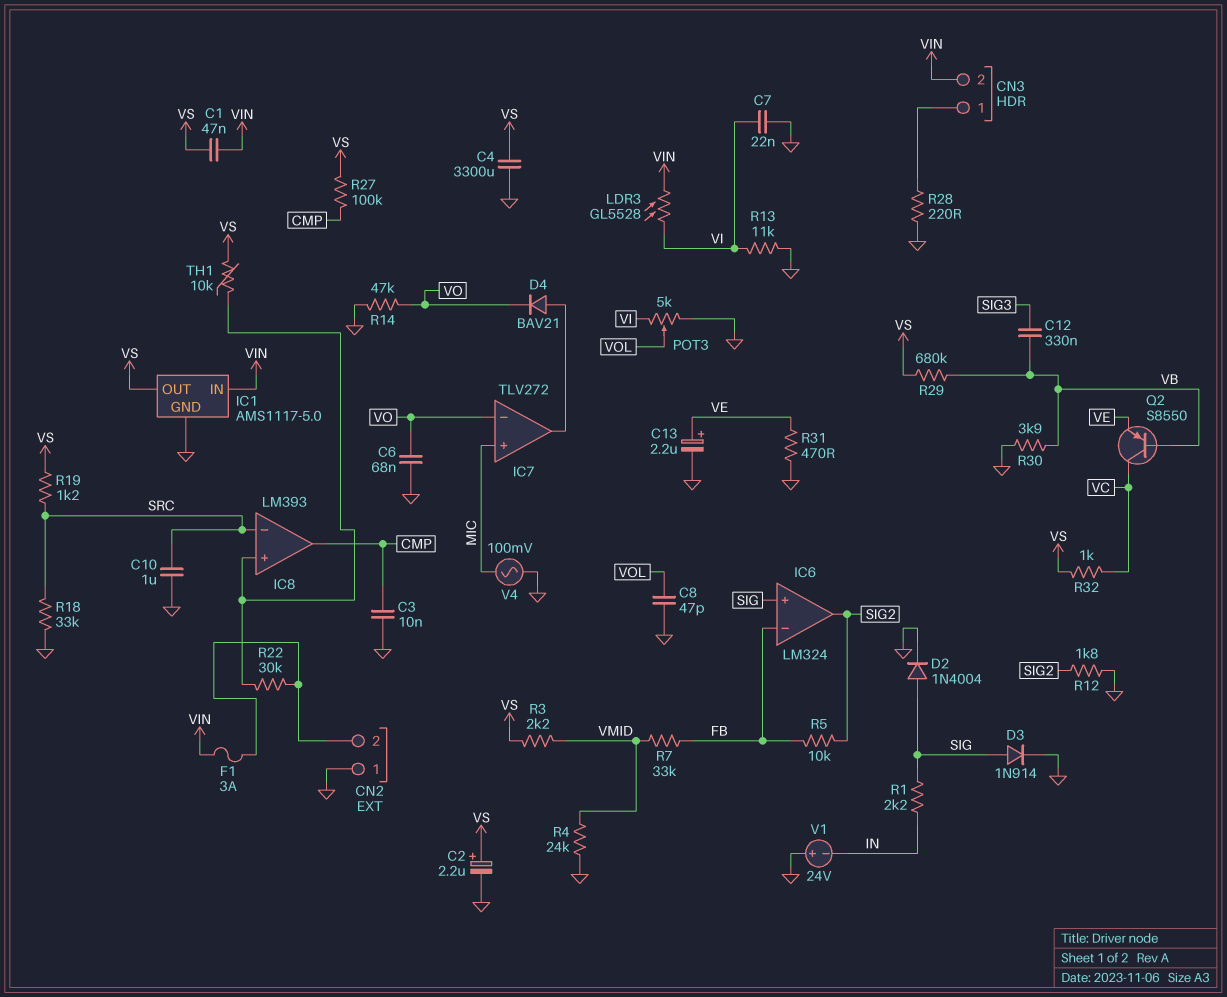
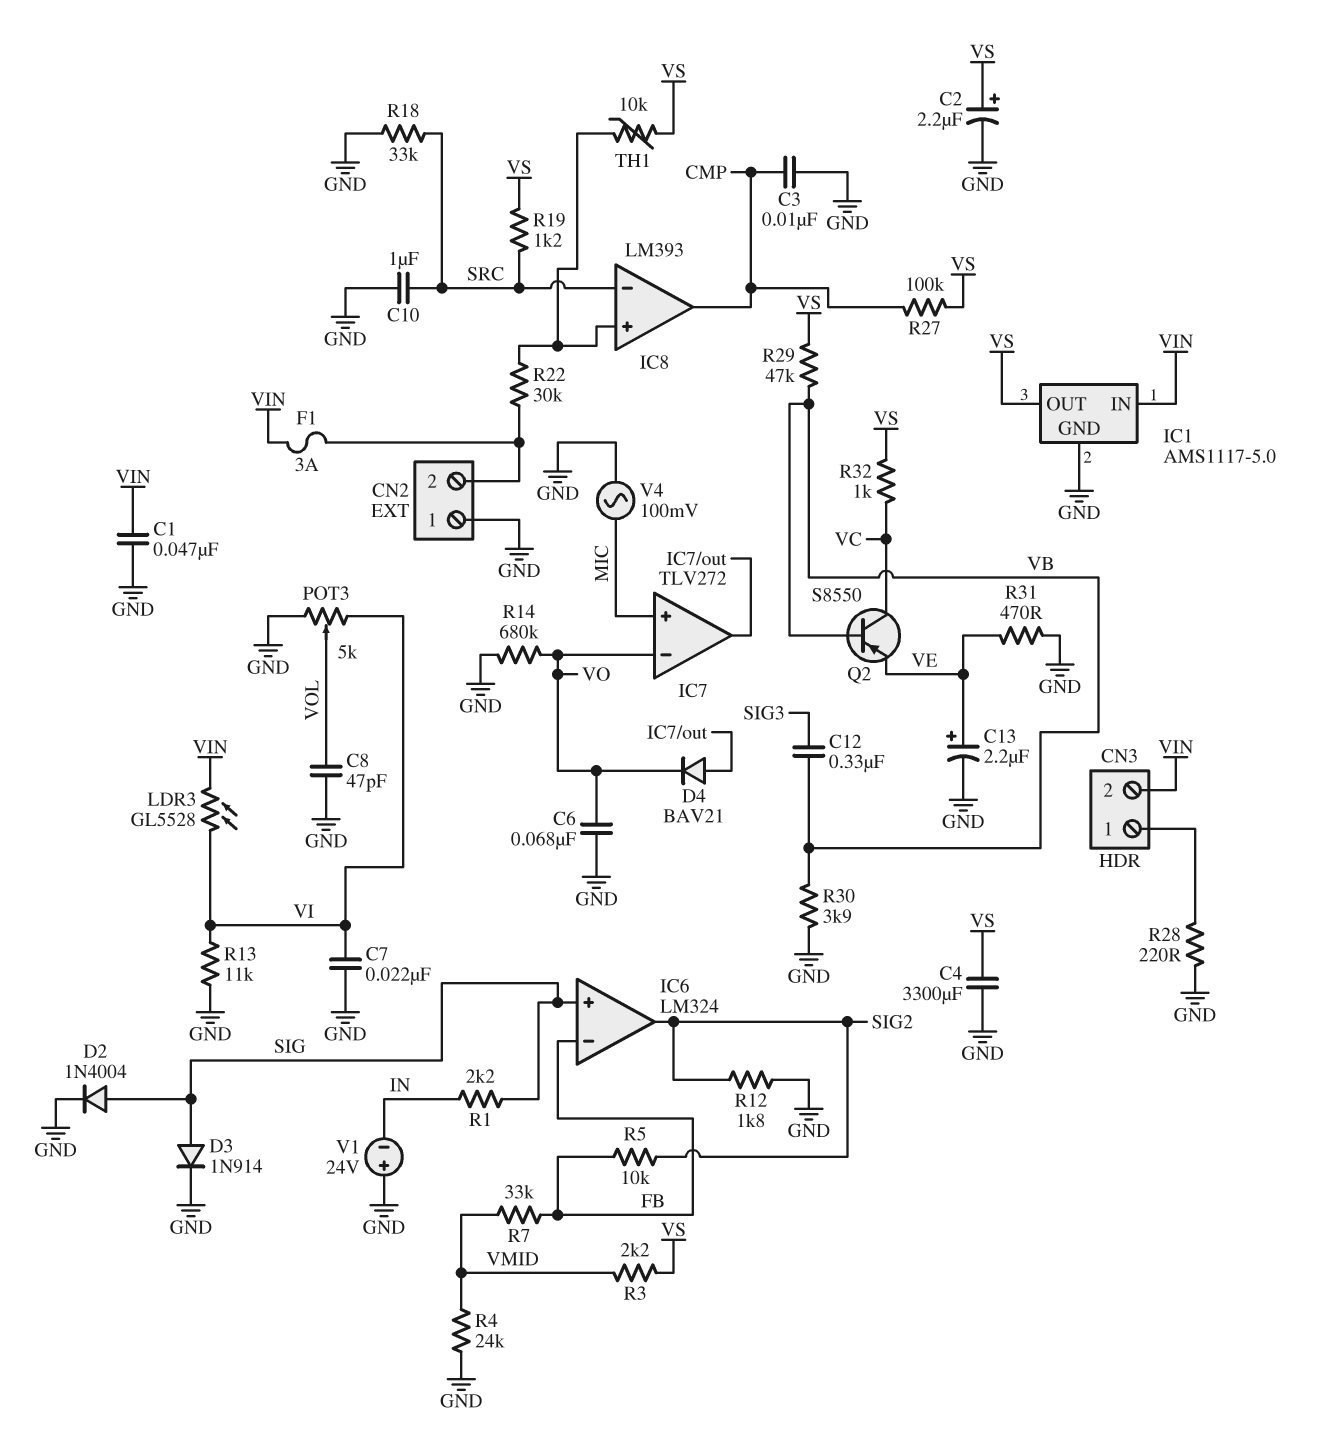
C1: 47nF (VIN, VS) -> 47nF (GND, VIN)
R14: 47k (GND, VO) -> 680k (GND, VO)
R29: 680k (VB, VS) -> 47k (VB, VS)

